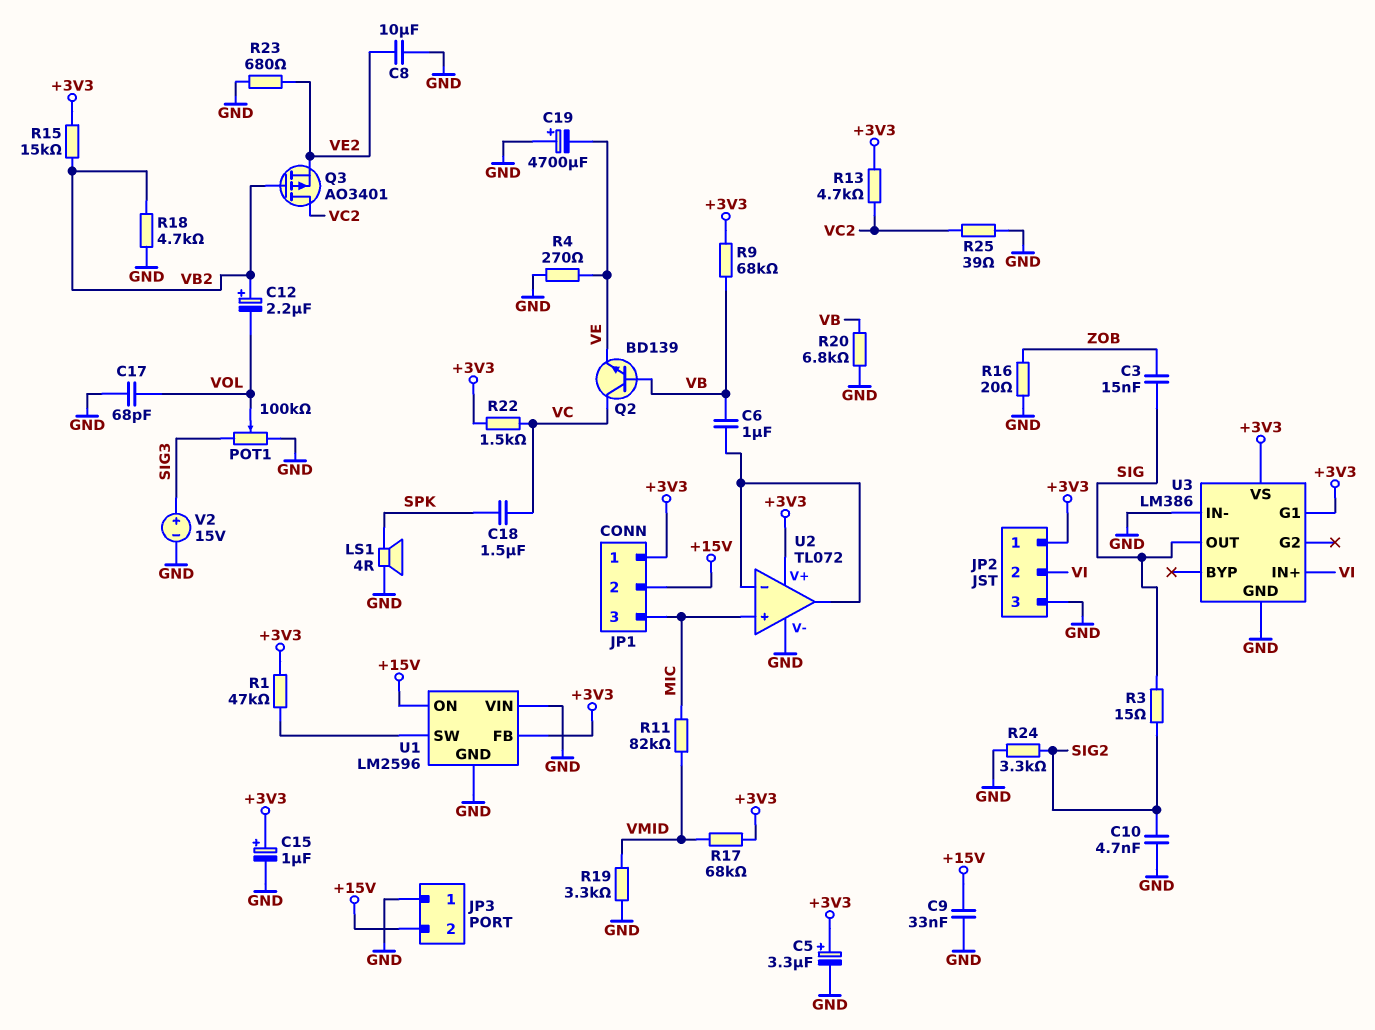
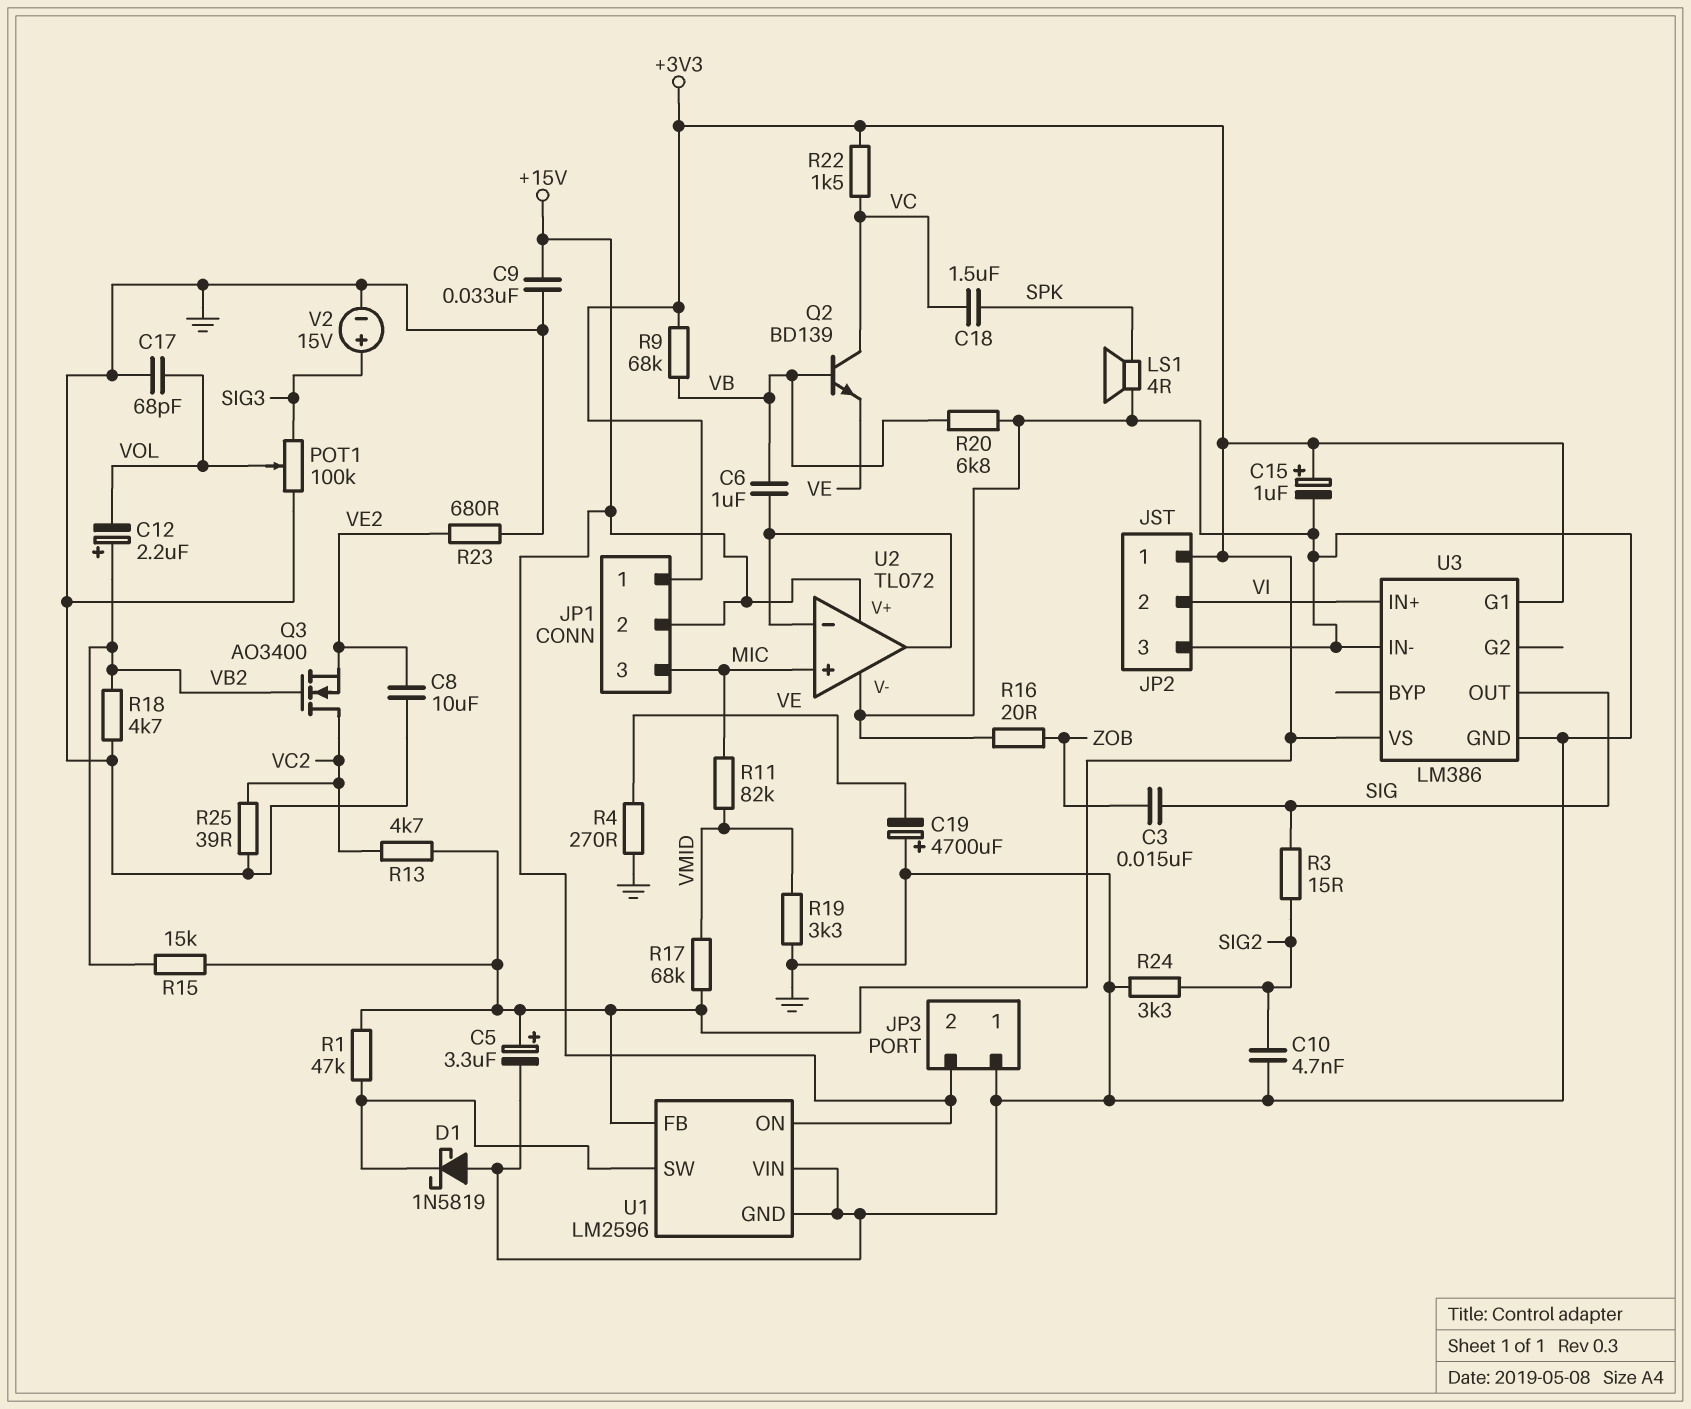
D1: none -> schottky 1N5819 (A GND, K U1/SW)
Q3: PMOS AO3401 (G VB2, D VC2, S VE2) -> NMOS AO3400 (G VB2, D VC2, S VE2)
U2 pin V+: +3V3 -> +15V

